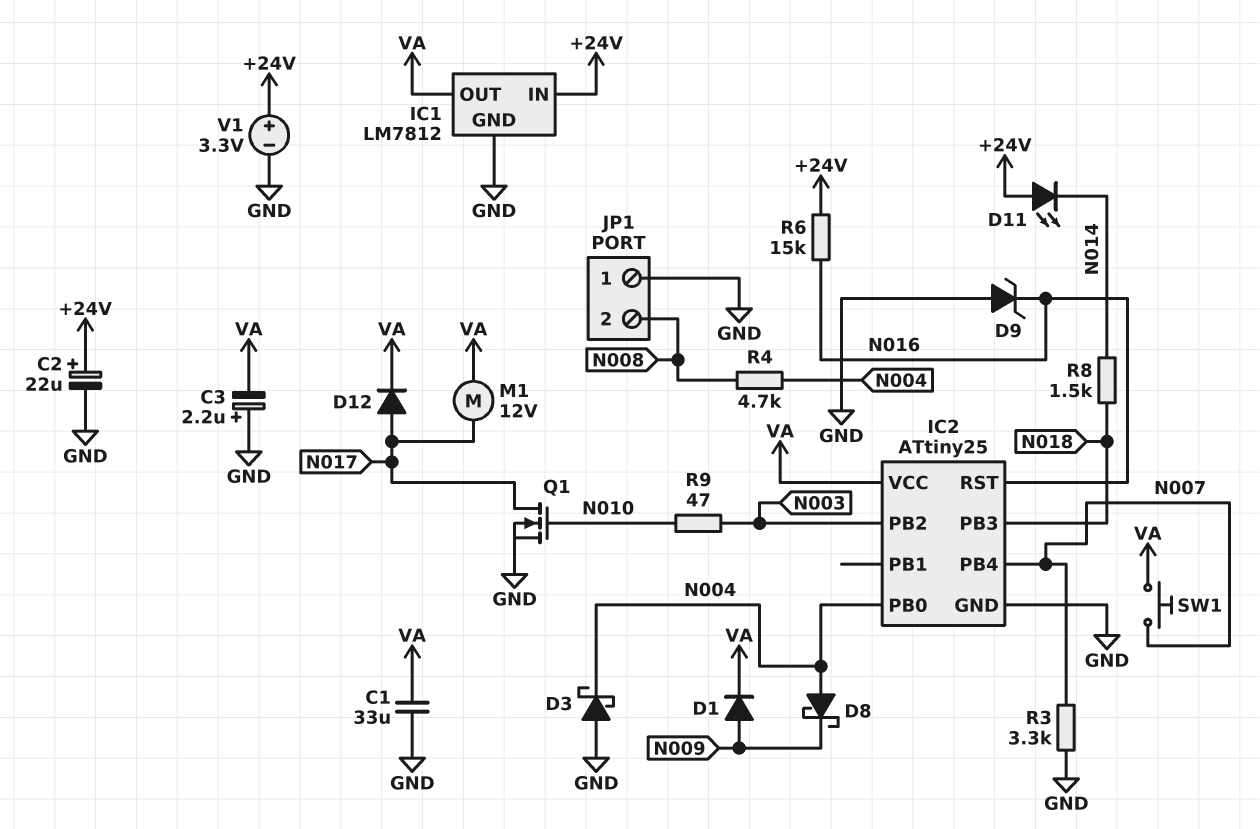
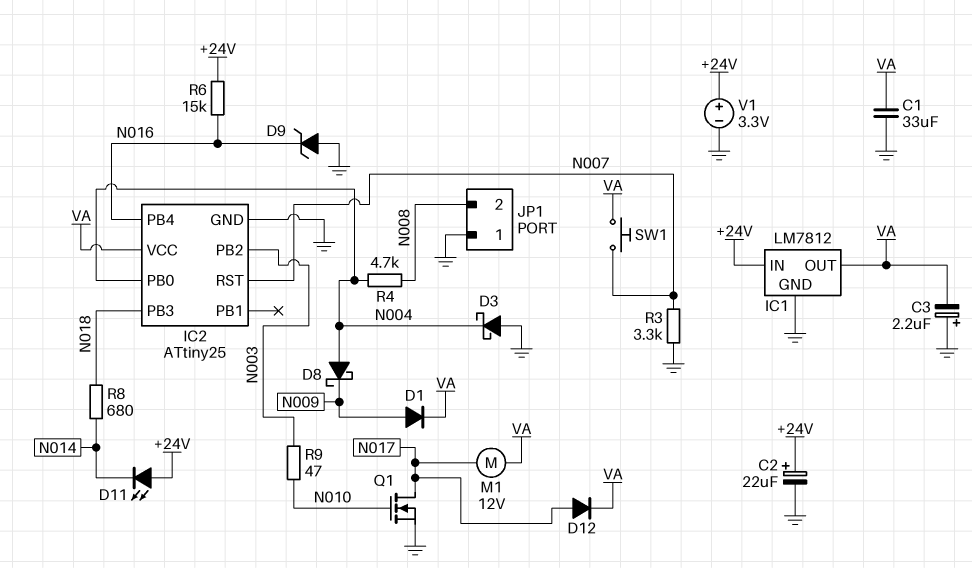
IC2 pin PB4: N007 -> N016
IC2 pin RST: N016 -> N007
R8: 1.5k (N014, N018) -> 680 (N014, N018)

